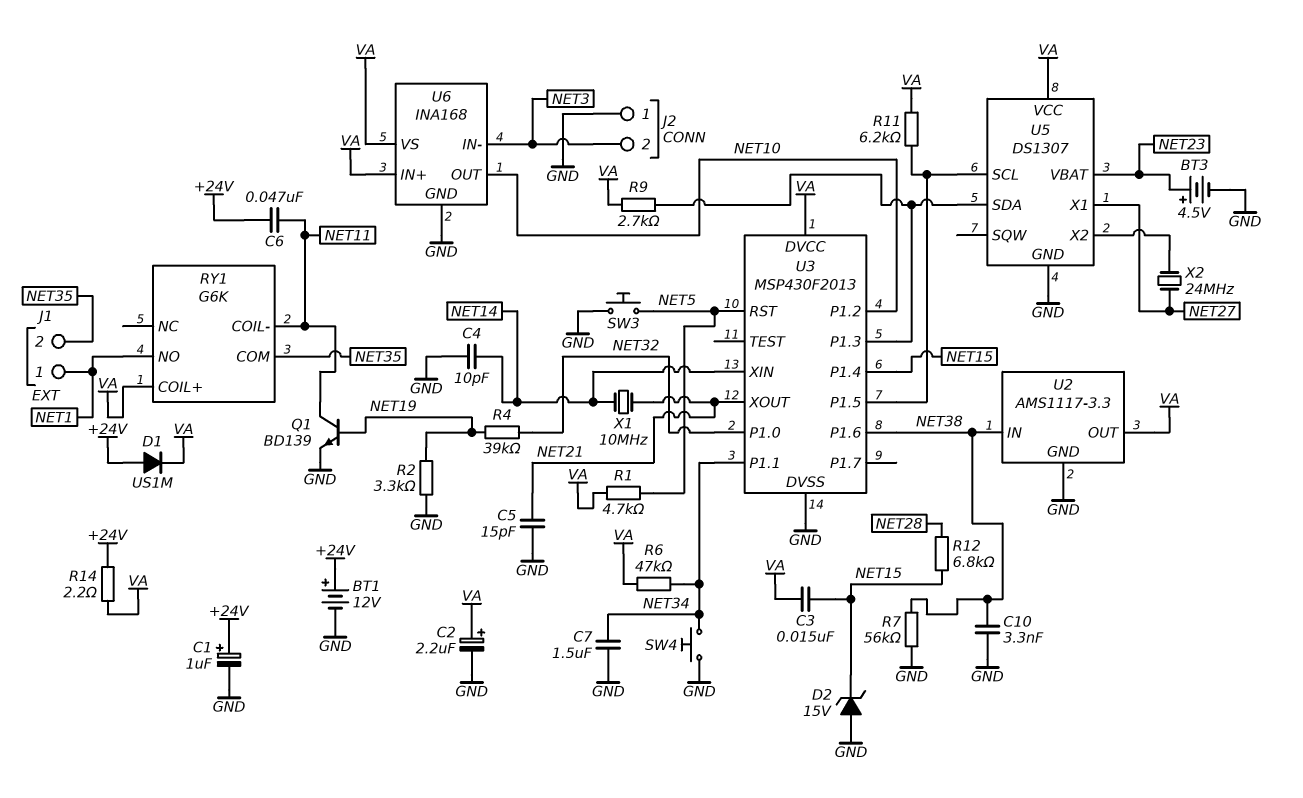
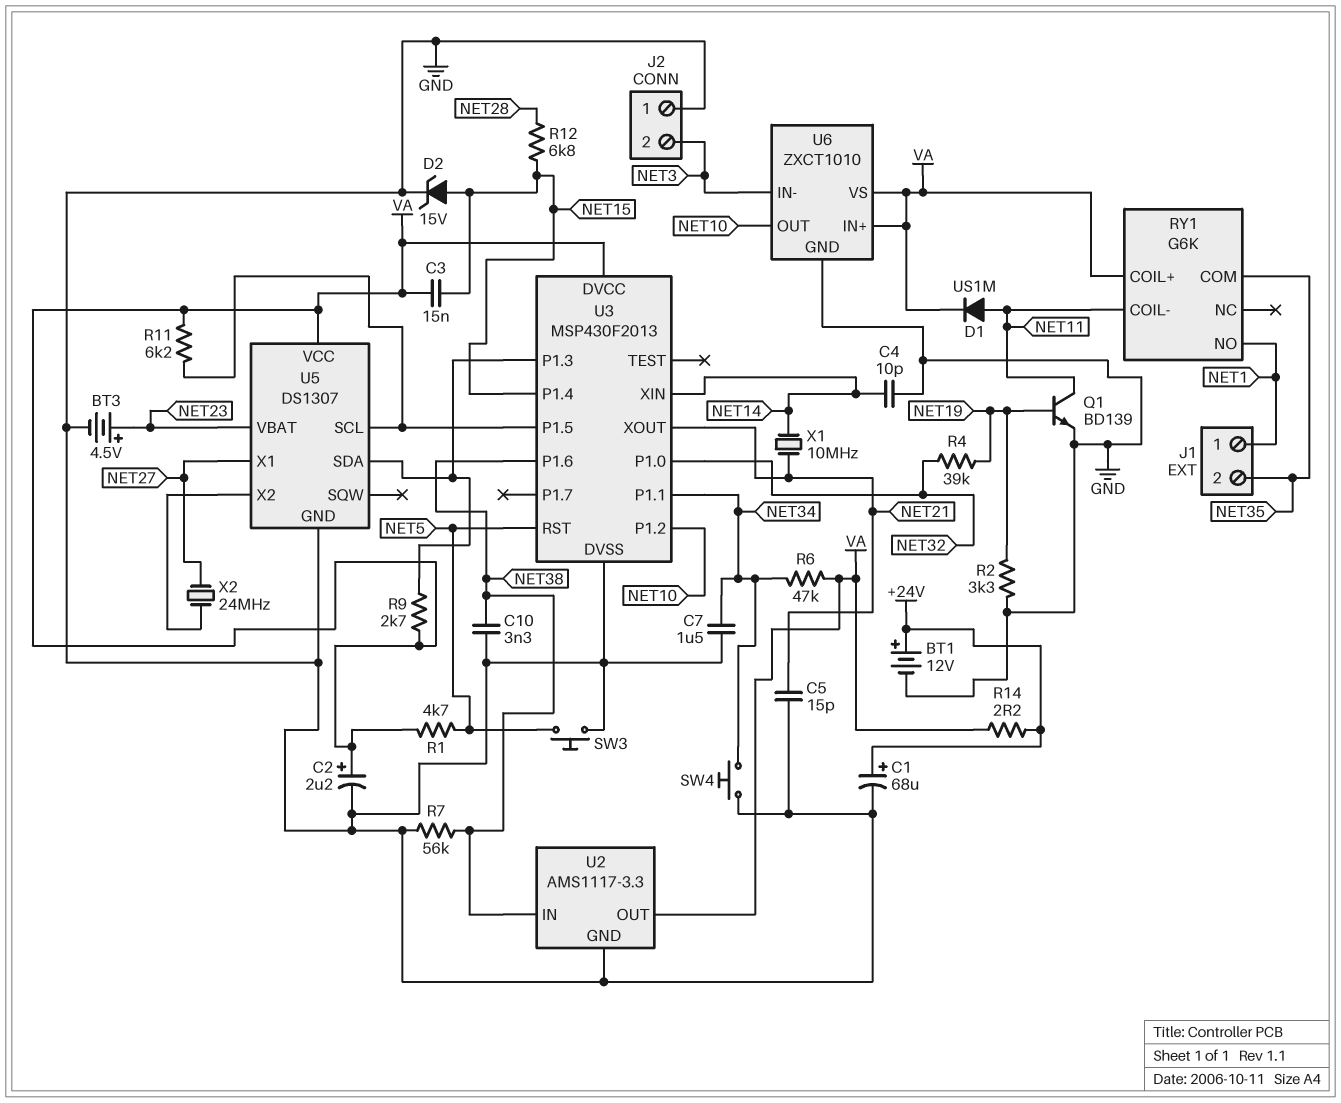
C1: 1uF (plus +24V, minus GND) -> 68uF (plus +24V, minus GND)
C6: 47nF (+24V, NET11) -> none
D1: diode US1M (A +24V, K VA) -> diode US1M (A NET11, K VA)
D2: zener 15V (A GND, K NET15) -> zener 15V (A NET15, K GND)
U6: INA168 -> ZXCT1010

